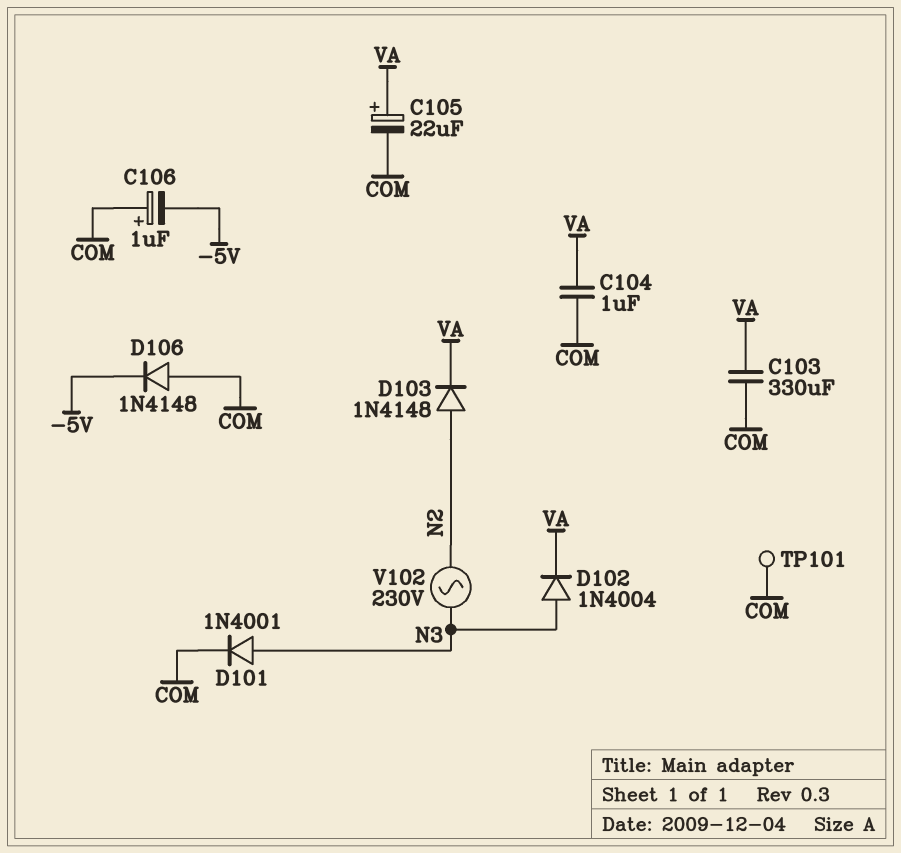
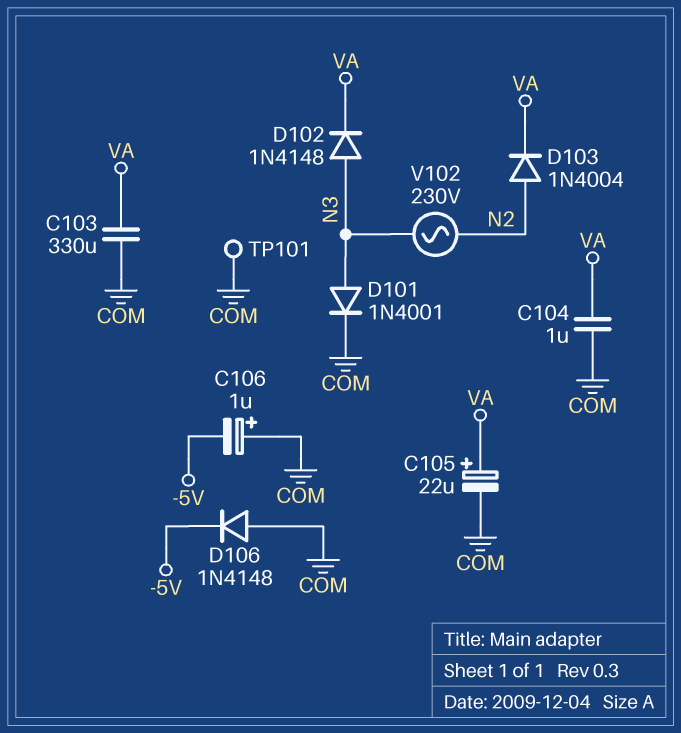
D102: diode 1N4004 (A N3, K VA) -> diode 1N4148 (A N3, K VA)
D103: diode 1N4148 (A N2, K VA) -> diode 1N4004 (A N2, K VA)

